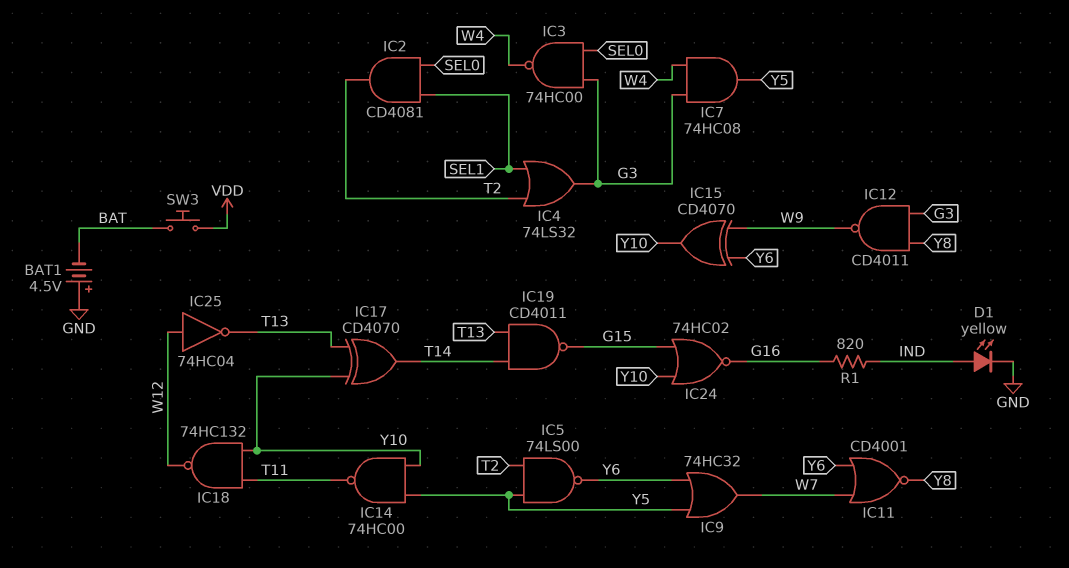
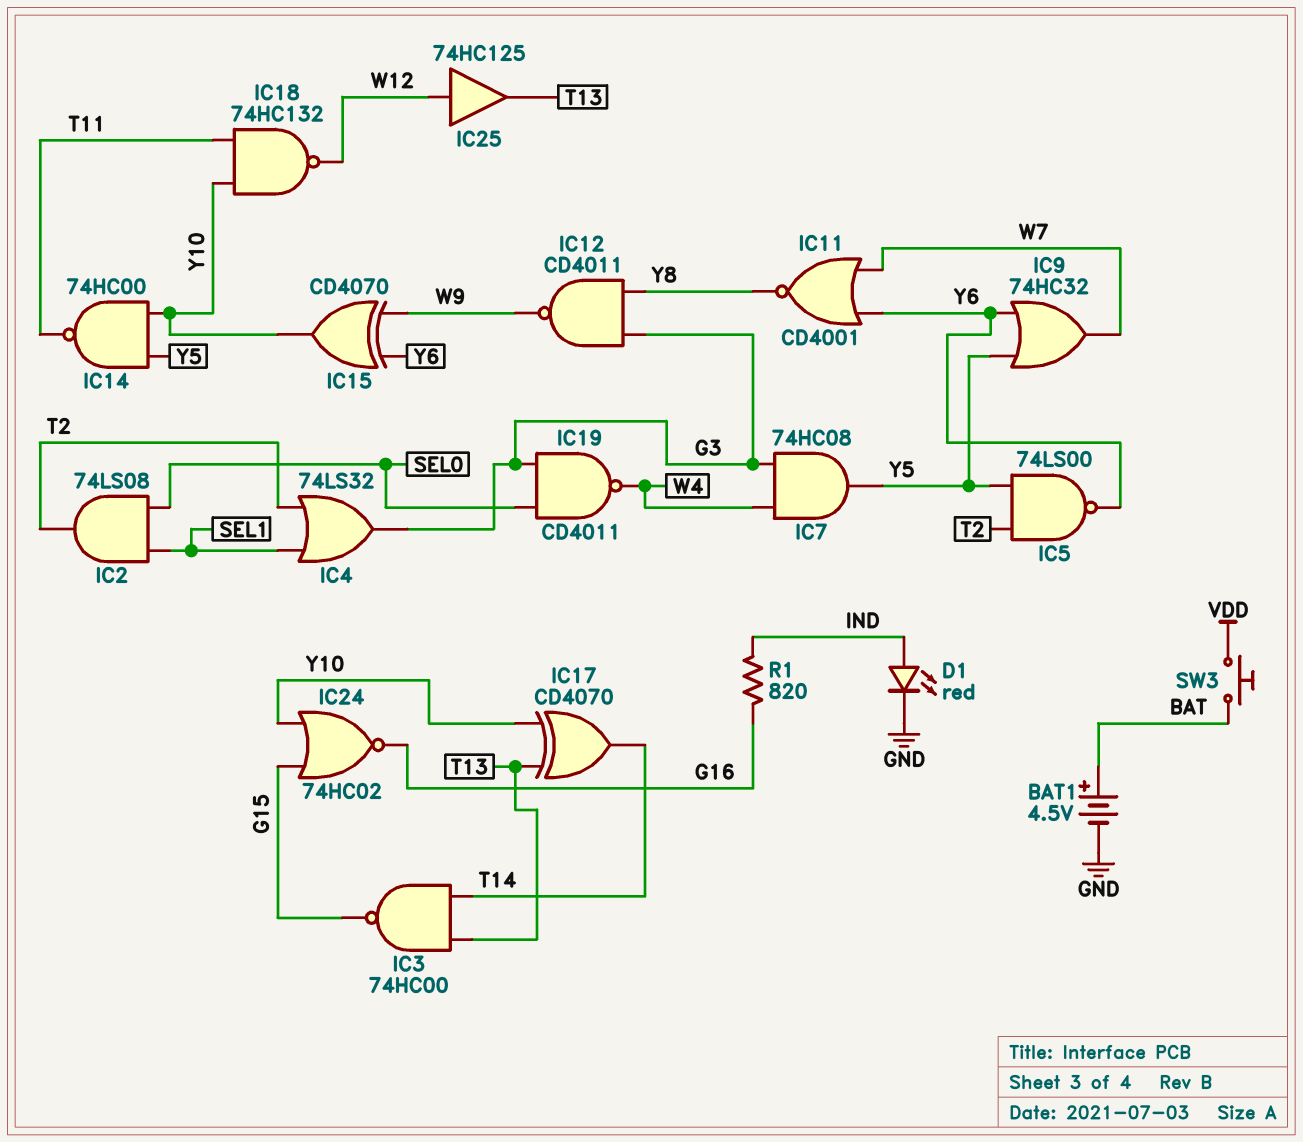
BAT1: 4.5V (plus GND, minus BAT) -> 4.5V (plus BAT, minus GND)
D1: LED yellow (A IND, K GND) -> LED red (A IND, K GND)
IC2: AND CD4081 (in SEL0, in SEL1, out T2) -> AND 74LS08 (in SEL0, in SEL1, out T2)
IC3: NAND 74HC00 (in G3, in SEL0, out W4) -> NAND 74HC00 (in T13, in T14, out G15)
IC19: NAND CD4011 (in T13, in T14, out G15) -> NAND CD4011 (in G3, in SEL0, out W4)
IC25: NOT 74HC04 (in W12, out T13) -> buffer 74HC125 (in W12, out T13)

